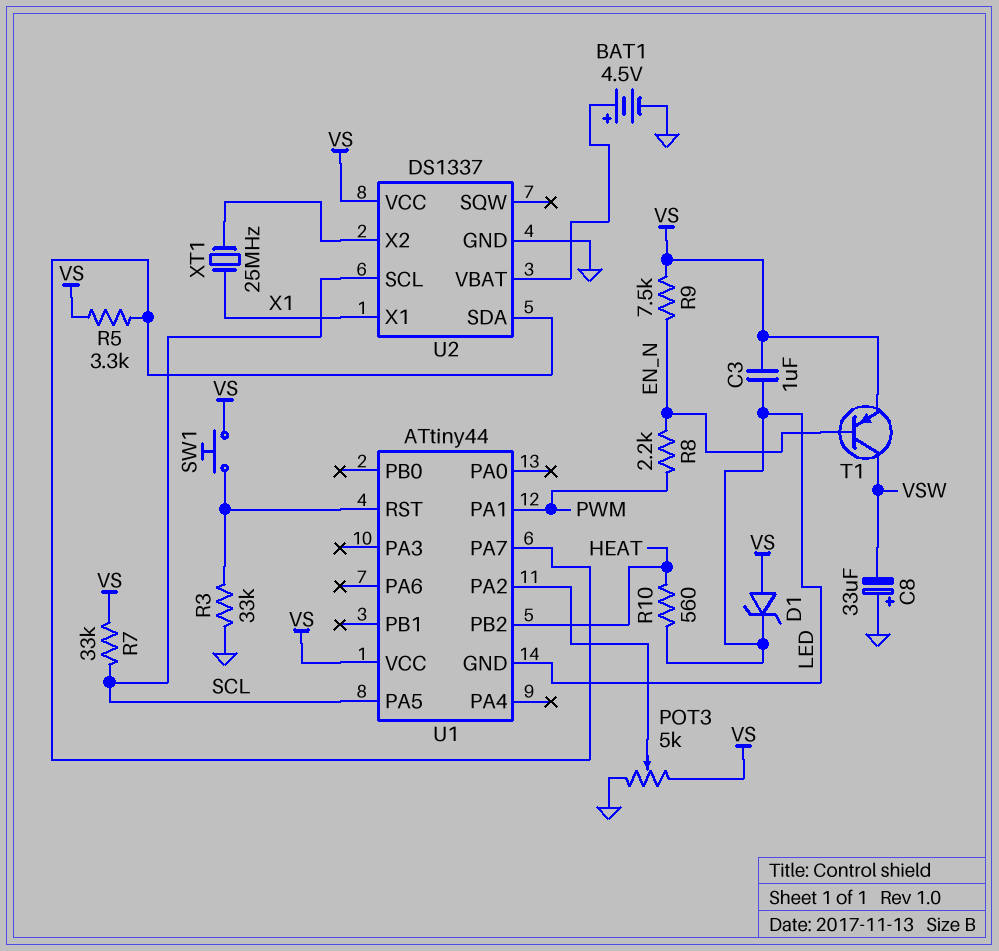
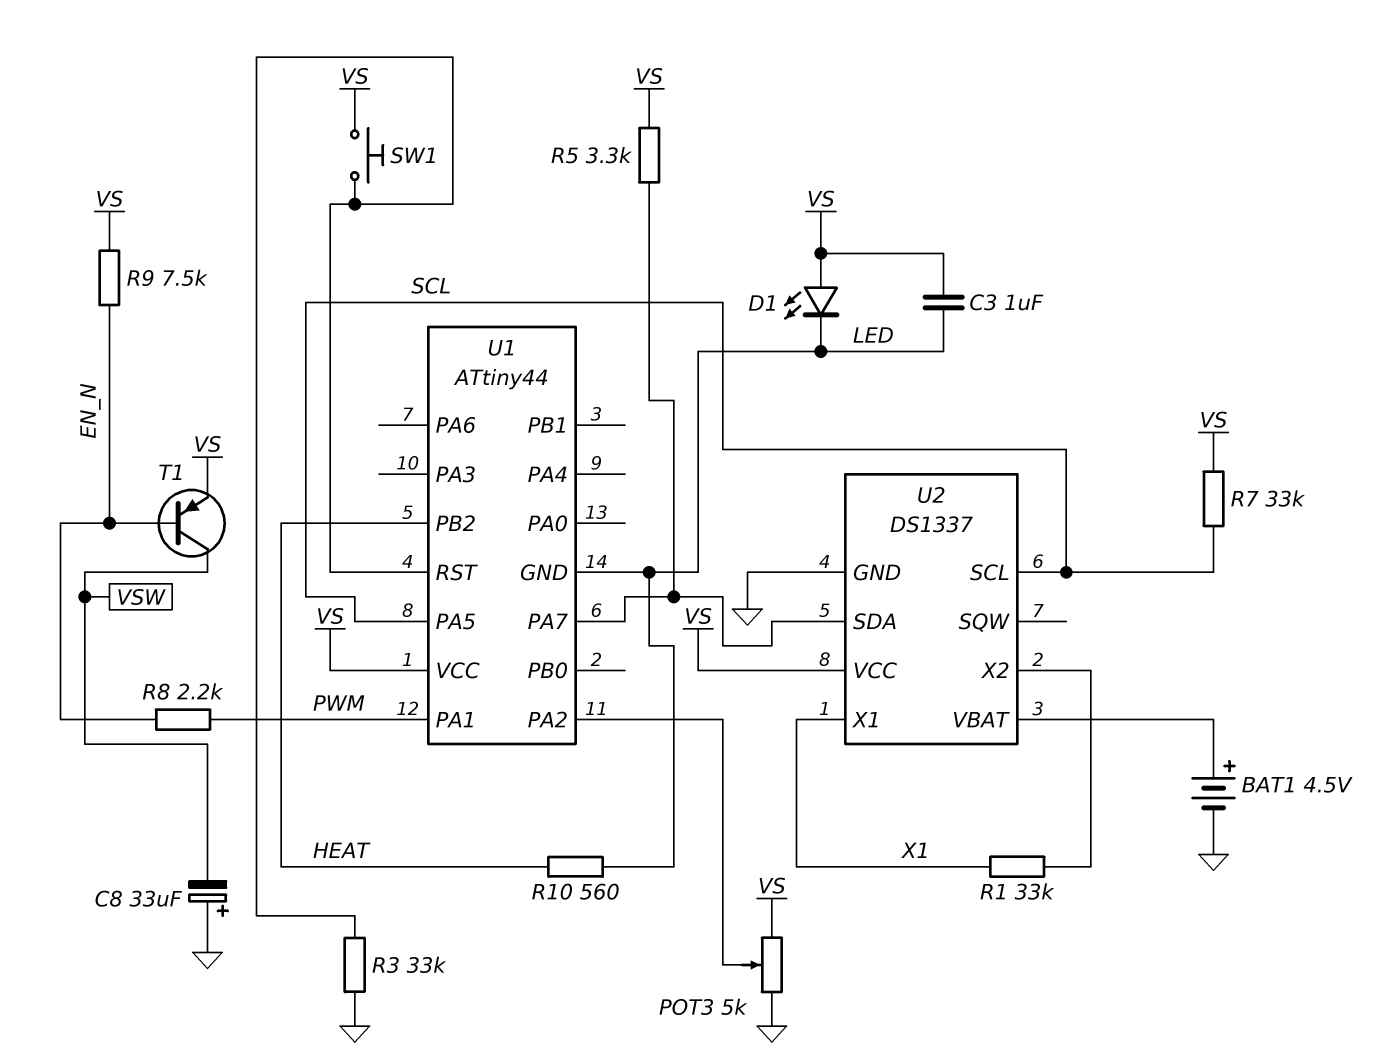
D1: zener (A VS, K LED) -> LED (A VS, K LED)
R1: none -> 33k (U2/X2, X1)
XT1: 25MHz (U2/X2, X1) -> none

